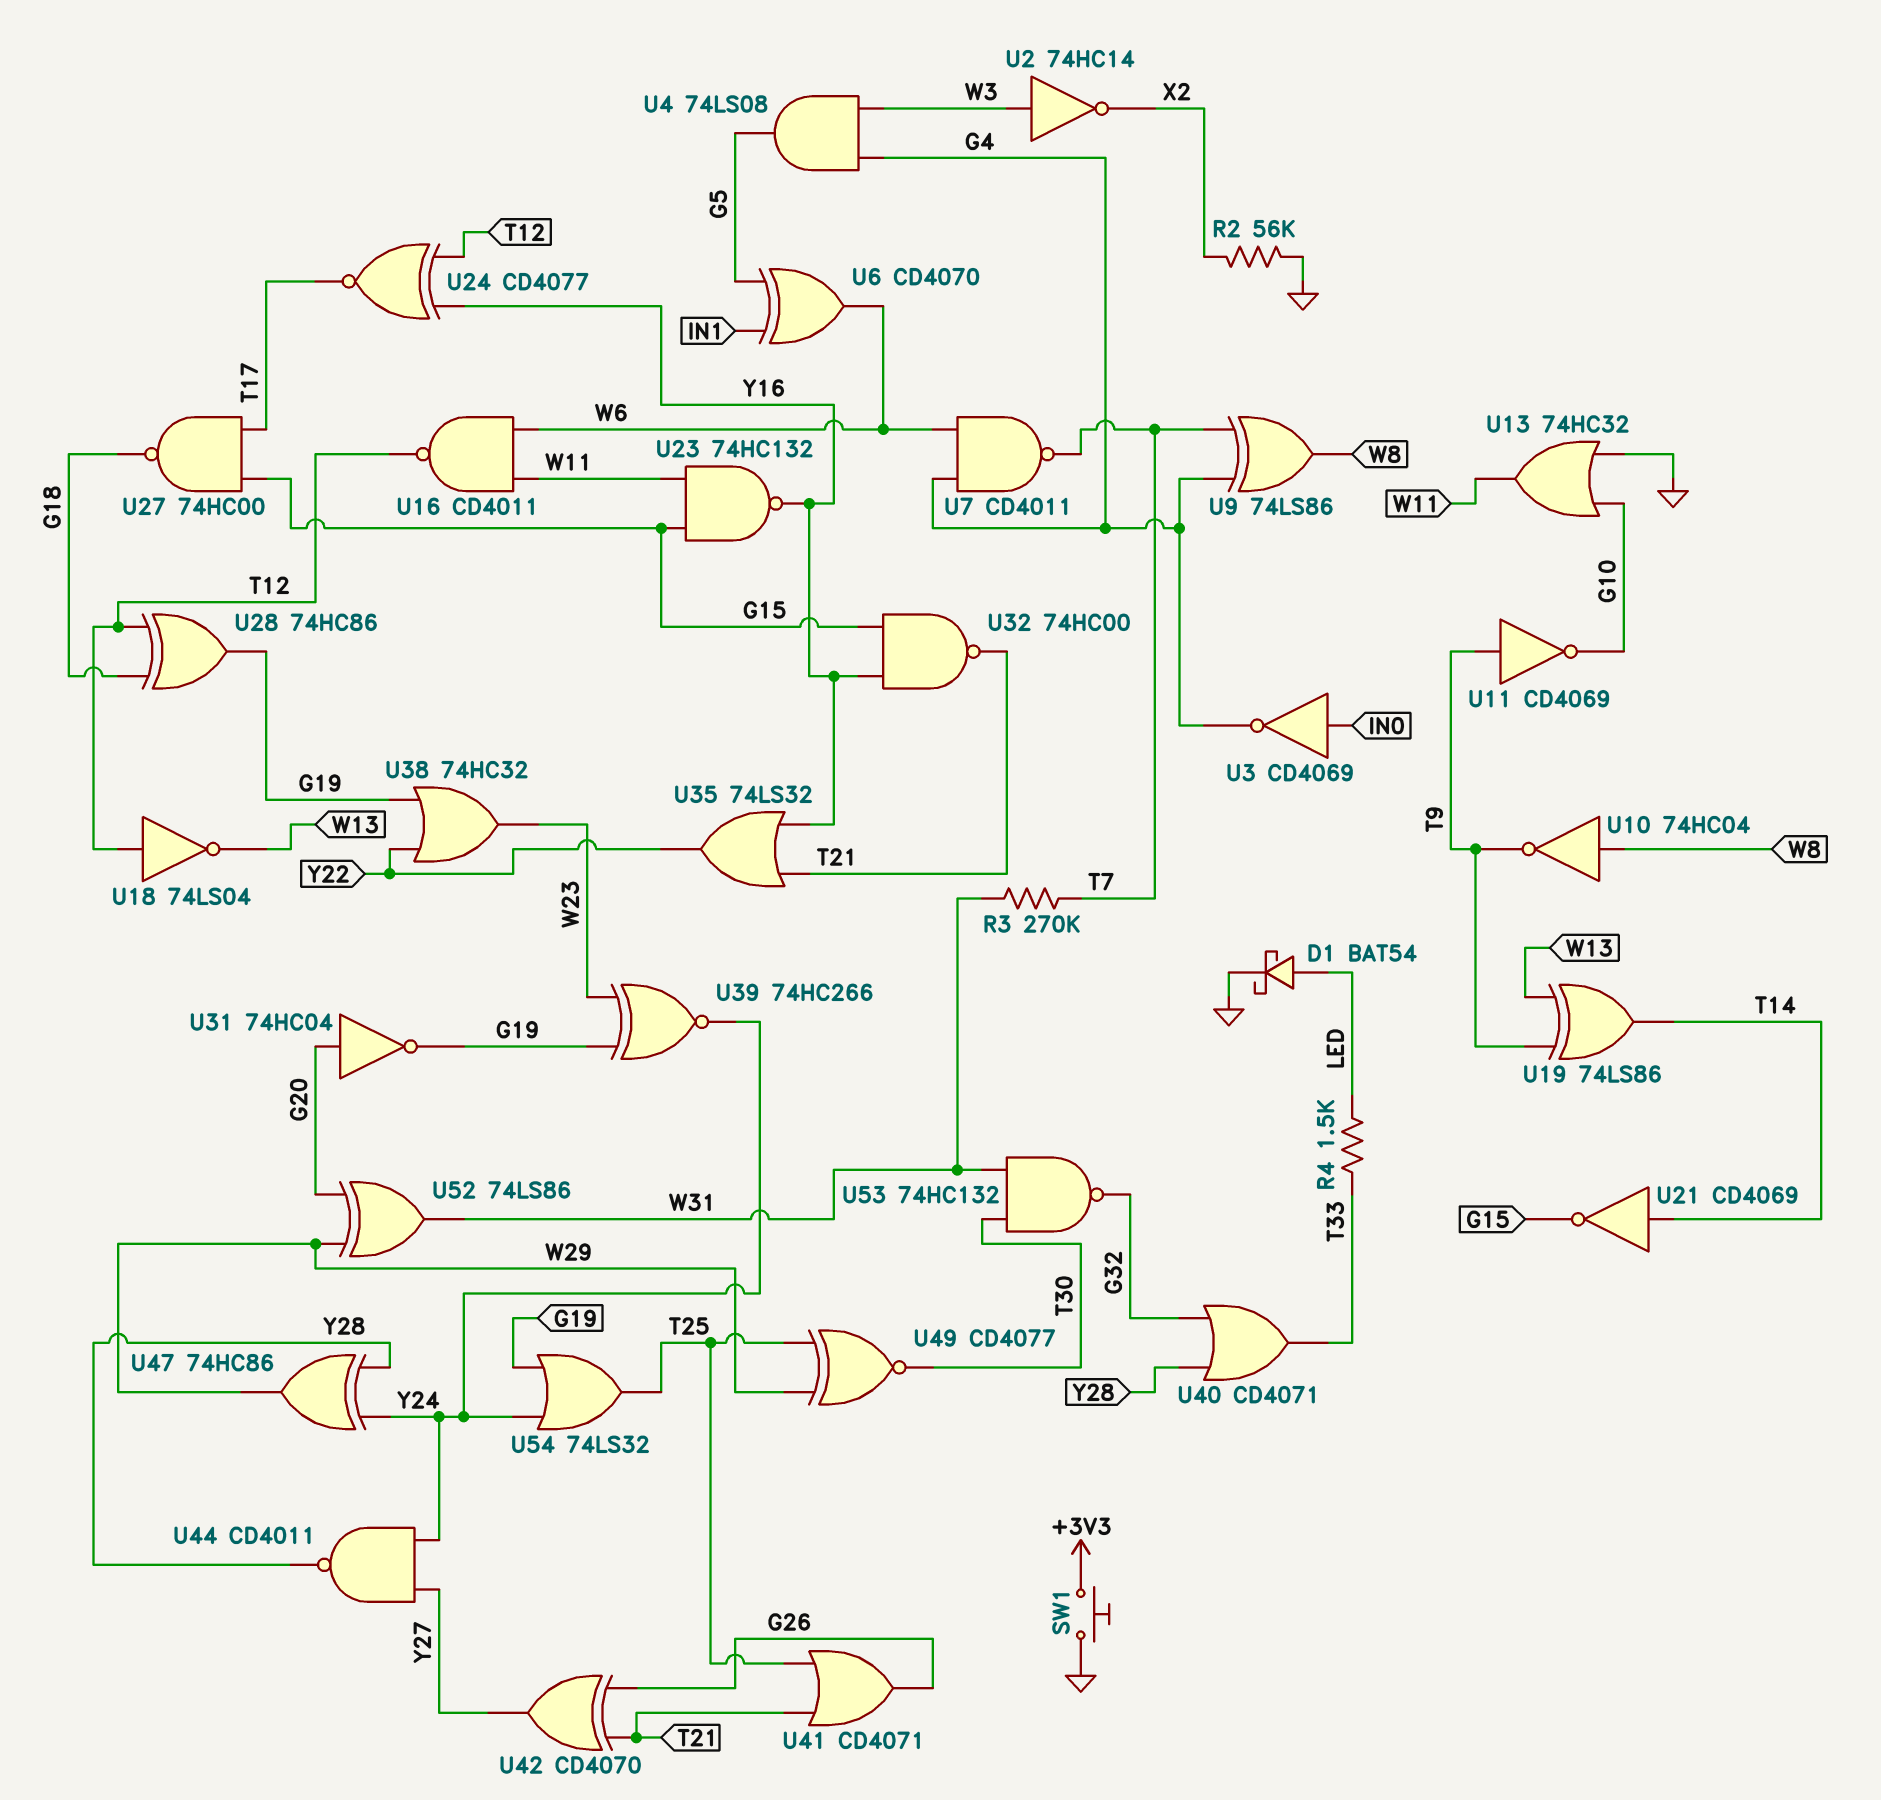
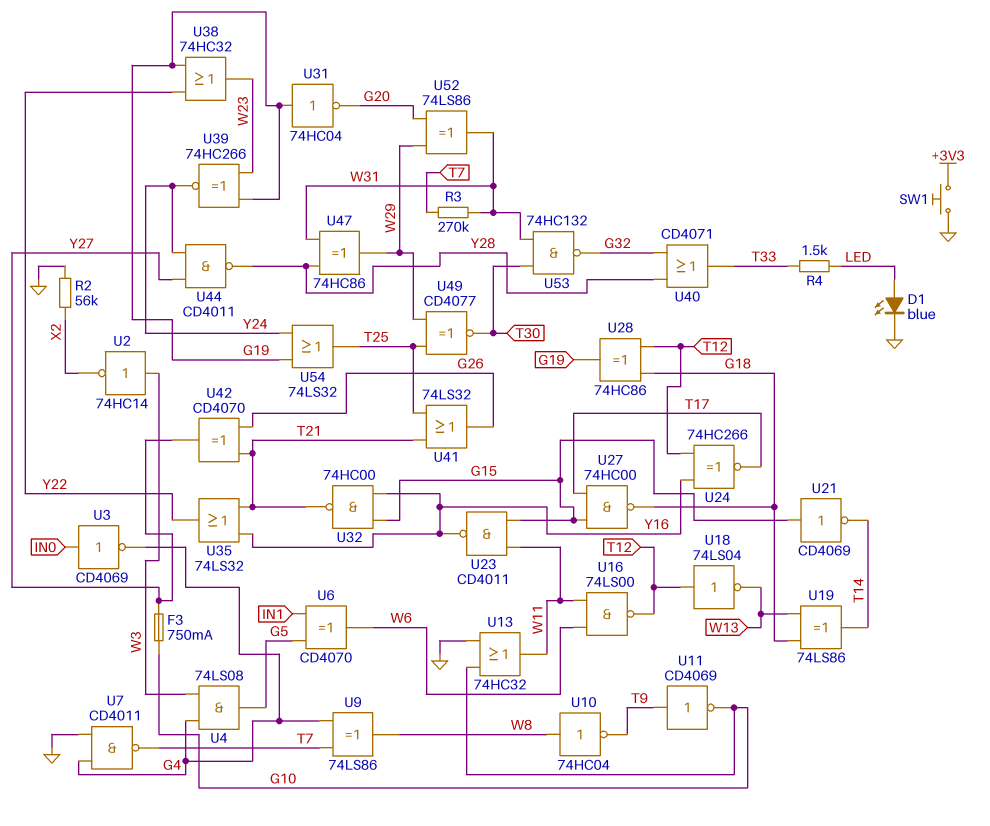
D1: schottky BAT54 (A LED, K GND) -> LED blue (A LED, K GND)
F3: none -> 750mA (G10, Y27)
U7: NAND CD4011 (in G4, in W6, out T7) -> NAND CD4011 (in G4, in GND, out T7)
U16: NAND CD4011 (in W6, in W11, out T12) -> NAND 74LS00 (in W6, in W11, out T12)
U19: XOR 74LS86 (in T9, in W13, out T14) -> XOR 74LS86 (in G18, in W13, out T14)
U21: NOT CD4069 (in T14, out G15) -> NOT CD4069 (in G15, out T14)
U23: NAND 74HC132 (in G15, in W11, out Y16) -> NAND CD4011 (in G15, in W11, out Y16)
U24: XNOR CD4077 (in T12, in Y16, out T17) -> XNOR 74HC266 (in T12, in Y16, out T17)
U31: NOT 74HC04 (in G20, out G19) -> NOT 74HC04 (in G19, out G20)
U41: OR CD4071 (in T21, in T25, out G26) -> OR 74LS32 (in T21, in T25, out G26)
U47: XOR 74HC86 (in Y24, in Y28, out W29) -> XOR 74HC86 (in W31, in Y28, out W29)

